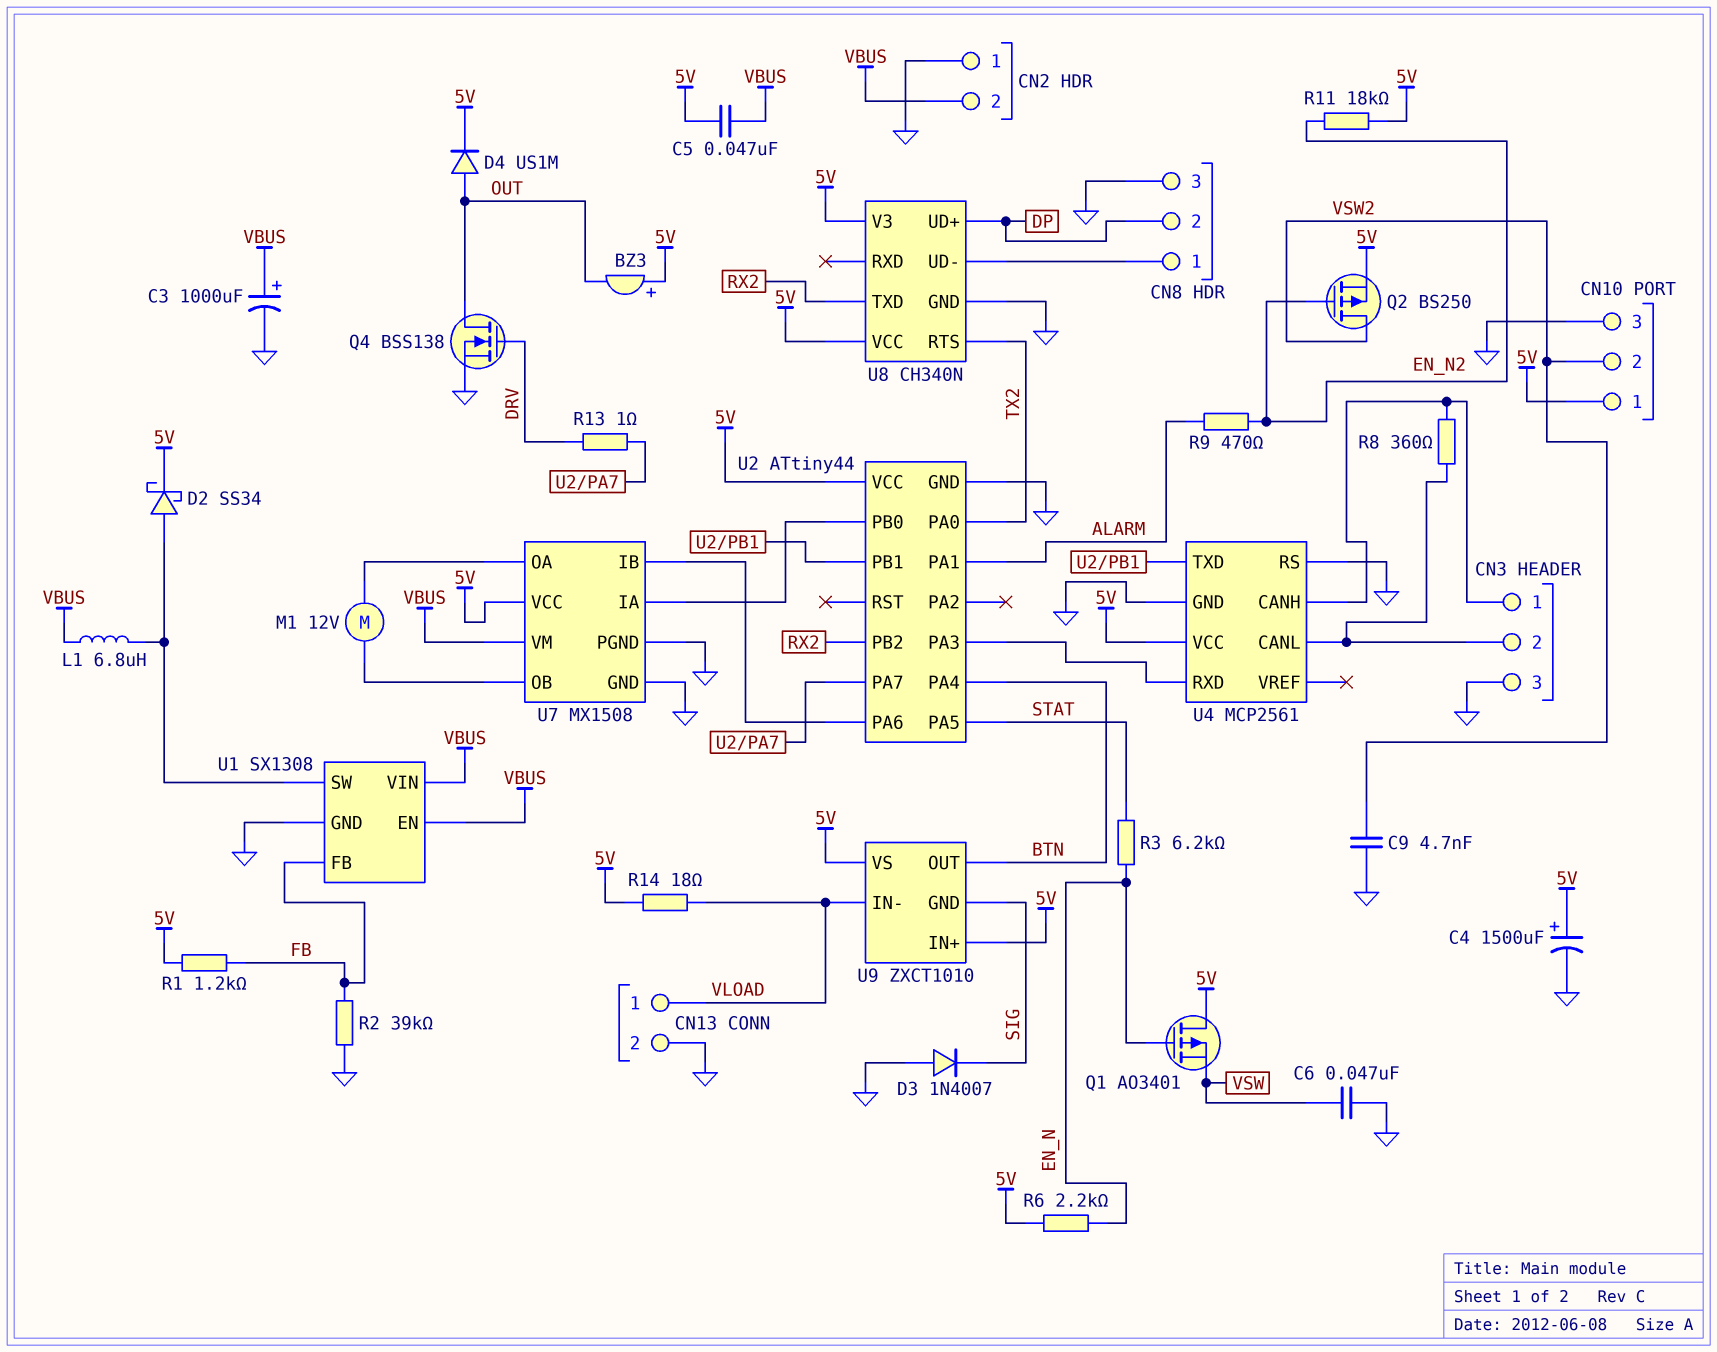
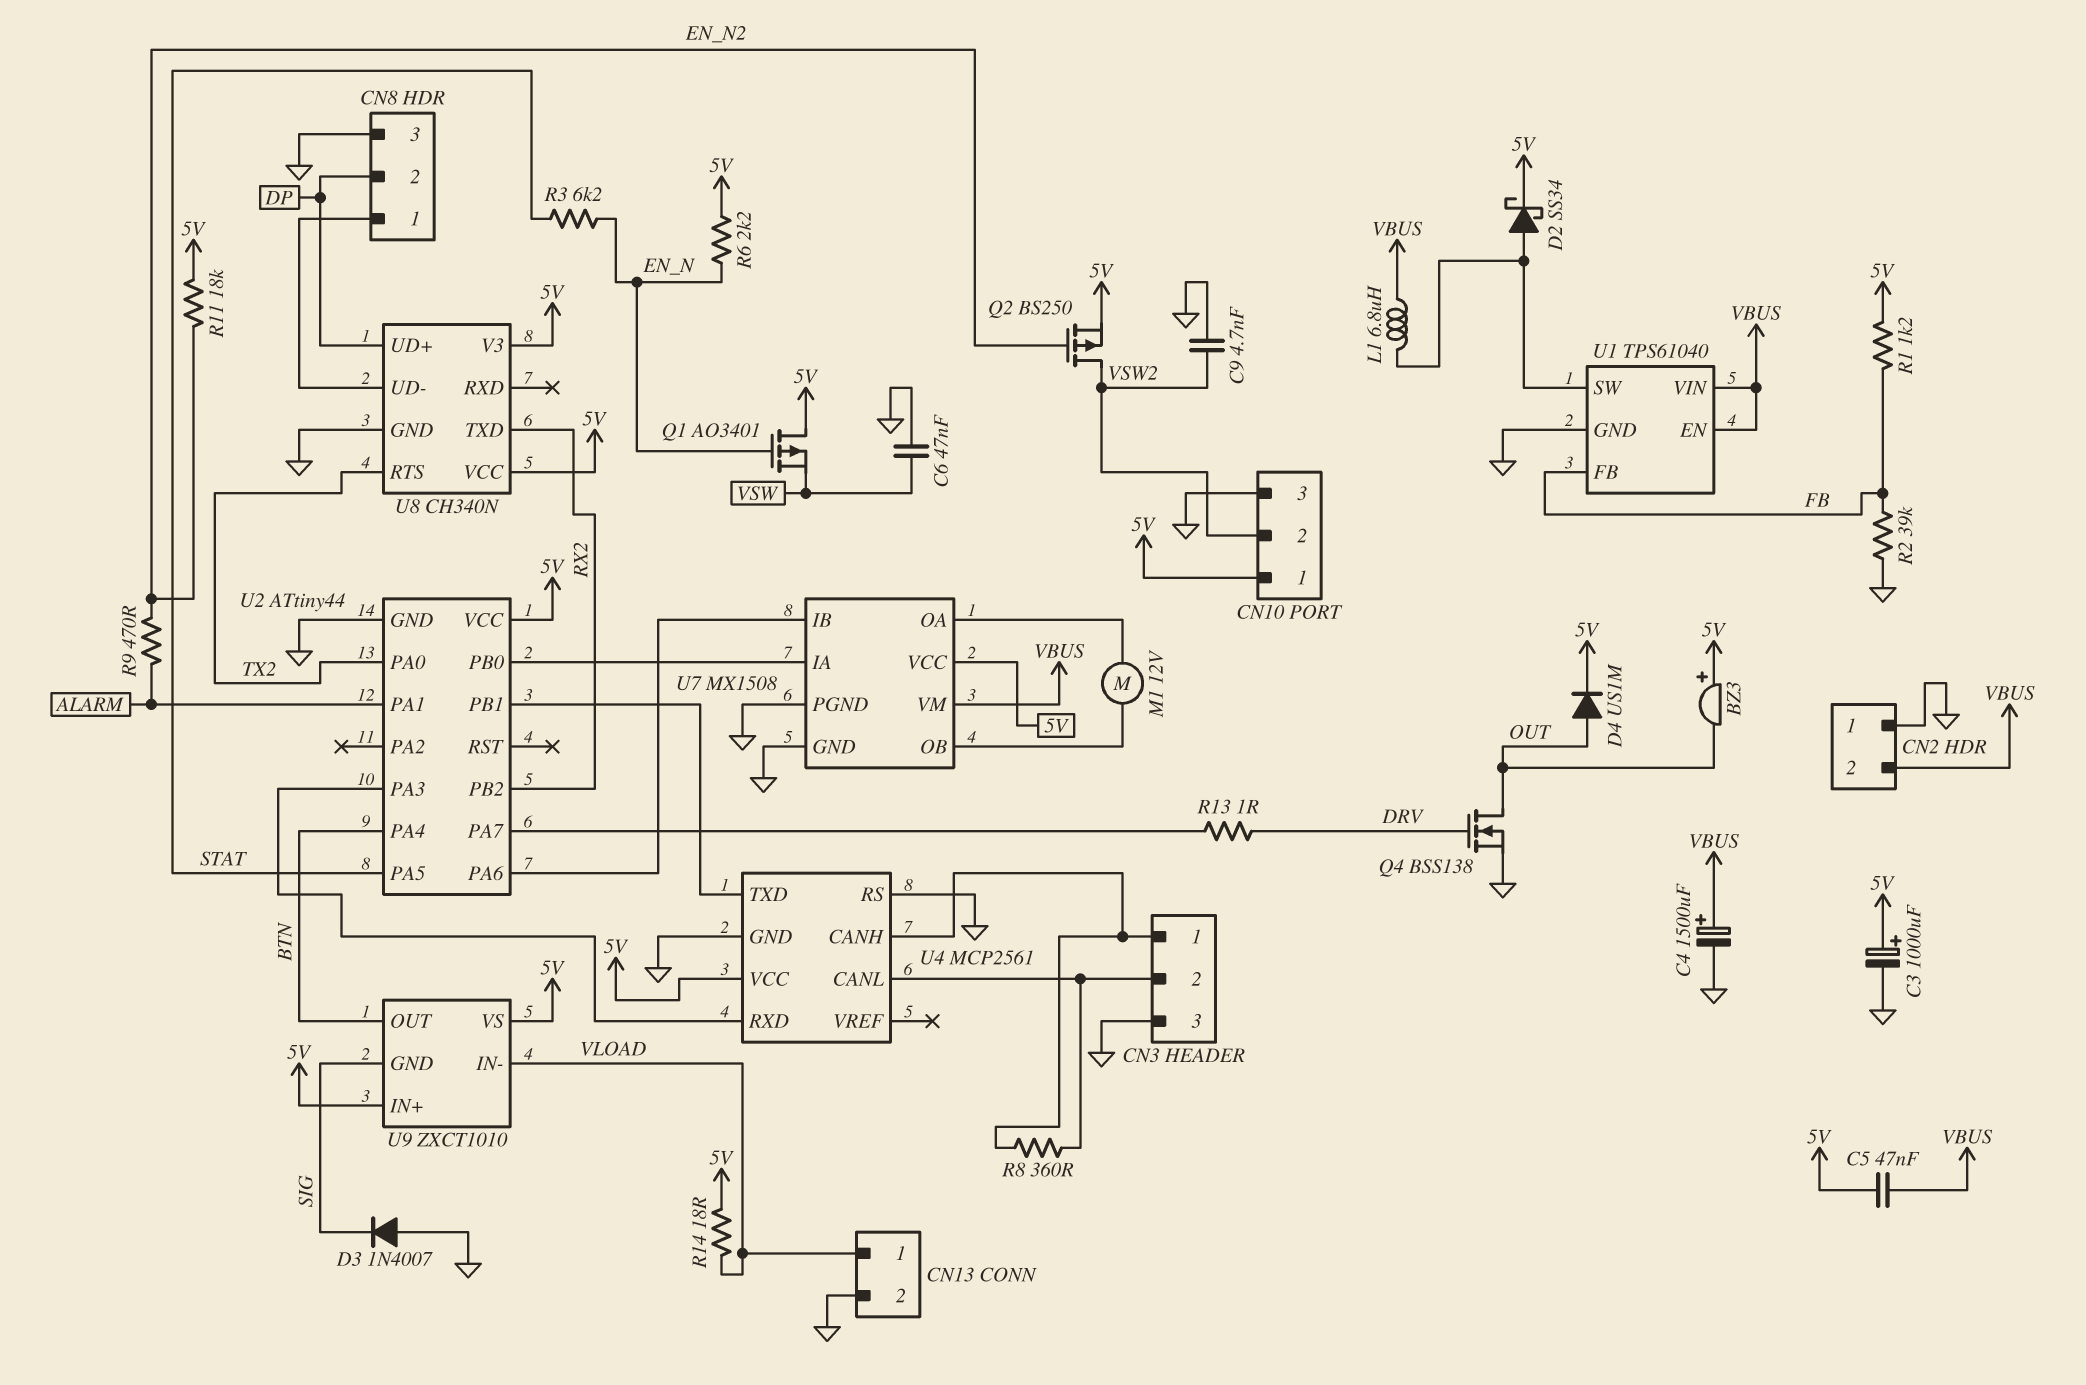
C3: 1000uF (plus VBUS, minus GND) -> 1000uF (plus 5V, minus GND)
C4: 1500uF (plus 5V, minus GND) -> 1500uF (plus VBUS, minus GND)
U1: SX1308 -> TPS61040

